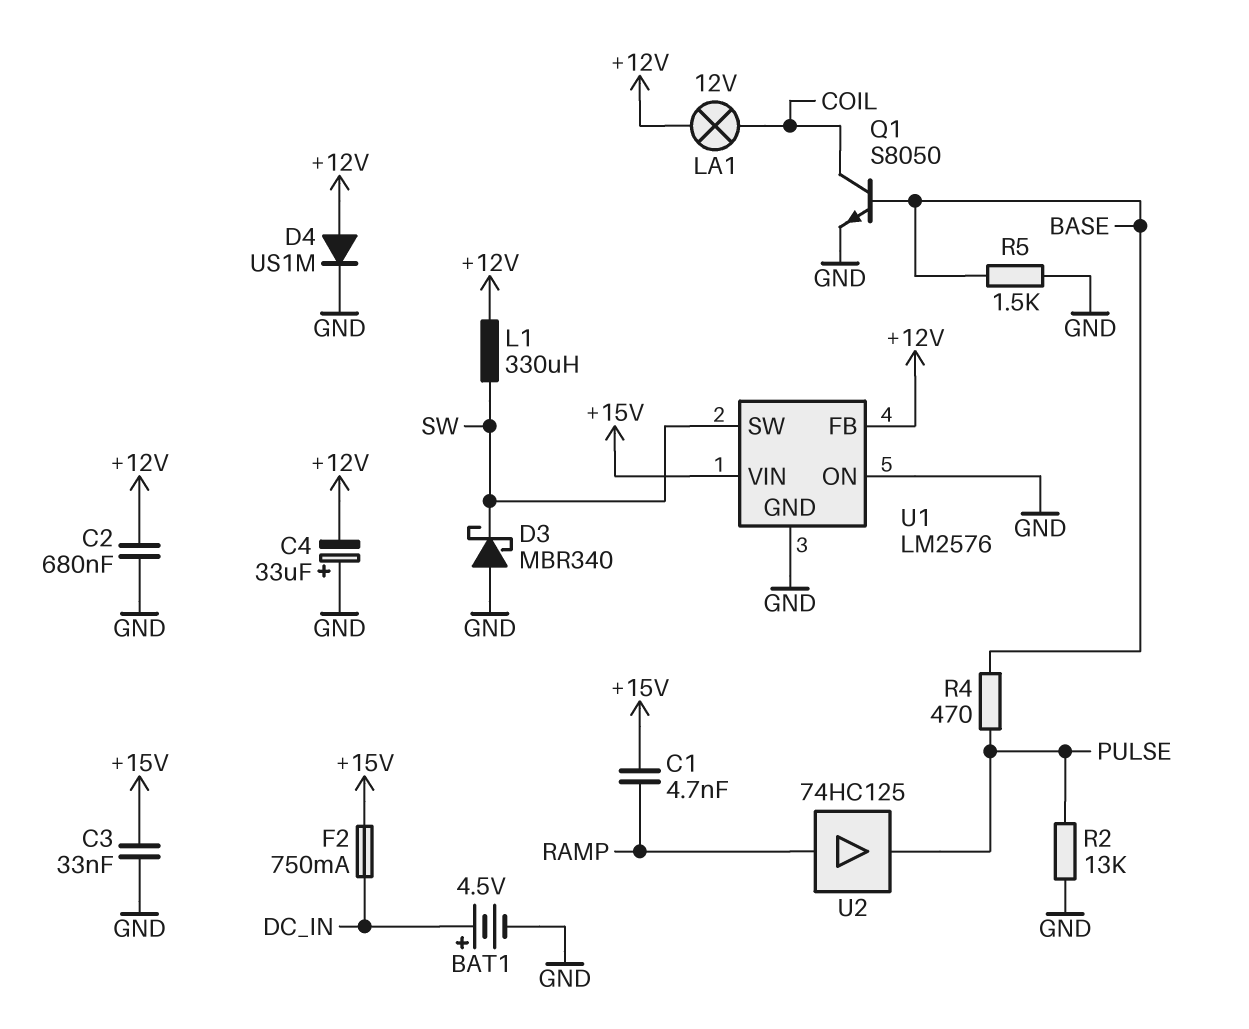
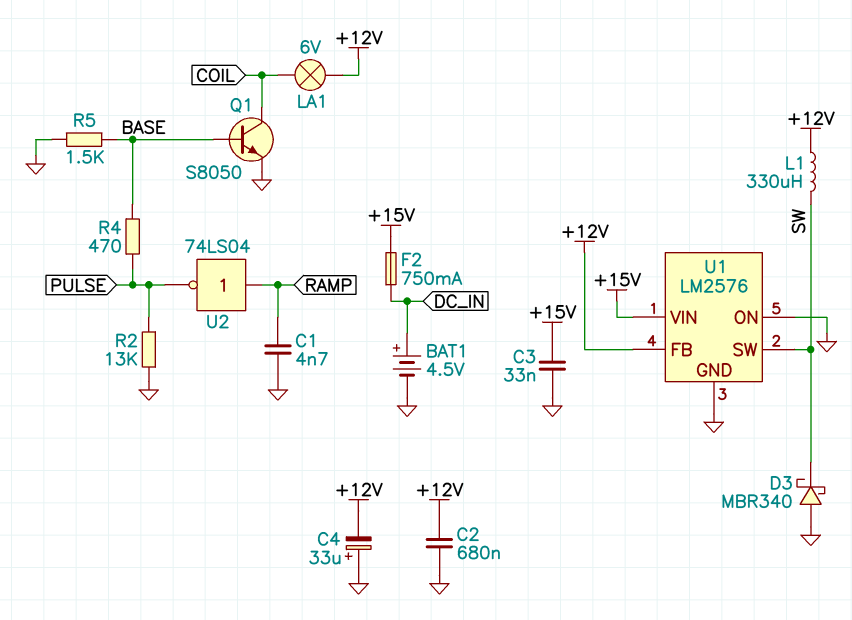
C1: 4.7nF (+15V, RAMP) -> 4.7nF (GND, RAMP)
D4: diode US1M (A +12V, K GND) -> none
LA1: lamp 12V (+12V, COIL) -> lamp 6V (+12V, COIL)
U2: buffer 74HC125 (in RAMP, out PULSE) -> NOT 74LS04 (in RAMP, out PULSE)

